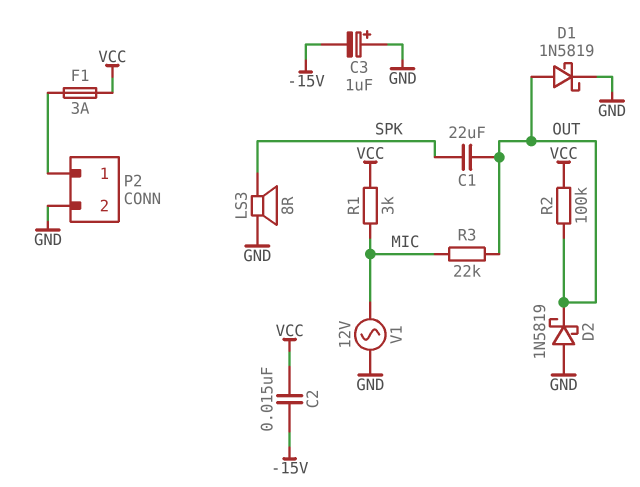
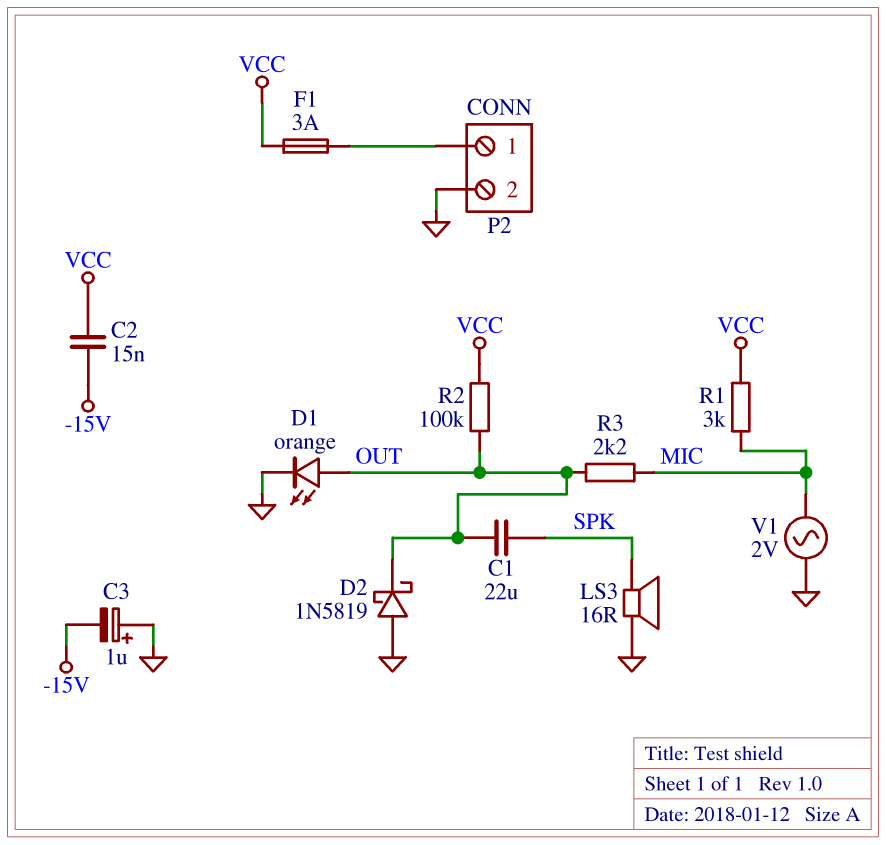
D1: schottky 1N5819 (A OUT, K GND) -> LED orange (A OUT, K GND)
LS3: speaker 8R (GND, SPK) -> speaker 16R (GND, SPK)
R3: 22k (MIC, OUT) -> 2.2k (MIC, OUT)
V1: AC 12V (GND, MIC) -> AC 2V (GND, MIC)

